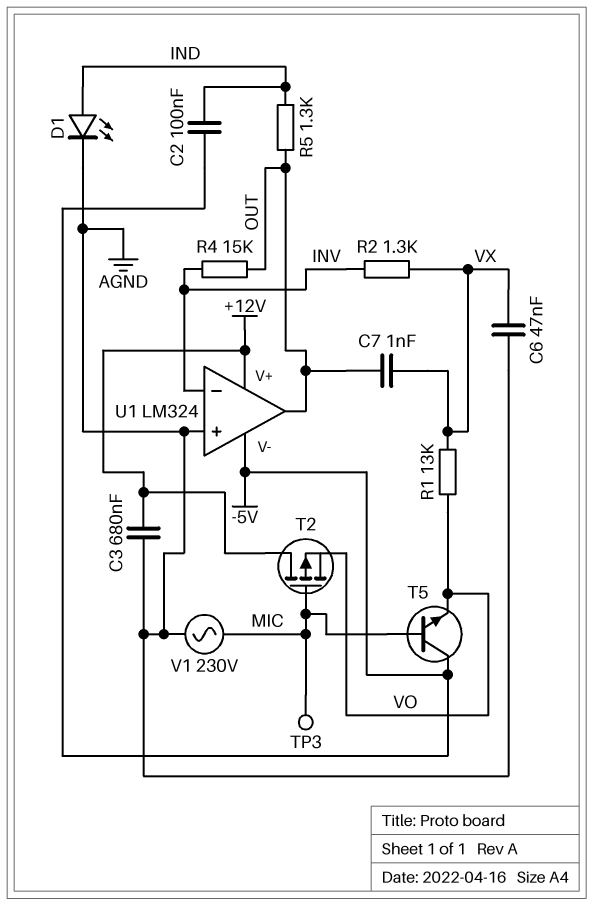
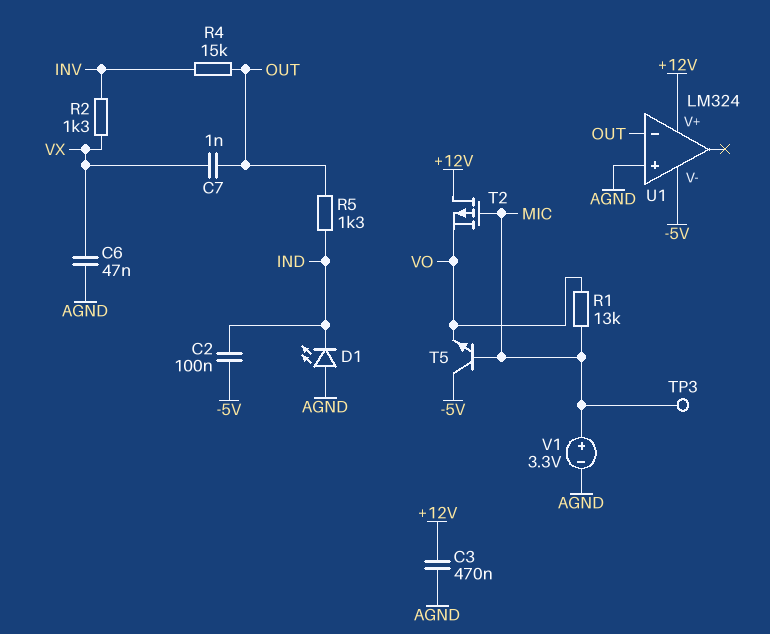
C3: 680nF (+12V, AGND) -> 470nF (+12V, AGND)
D1: LED (A IND, K AGND) -> LED (A AGND, K IND)
R1: 13k (VO, VX) -> 13k (MIC, VO)
U1 pin in-: INV -> OUT
U1 pin out: OUT -> none
V1: AC 230V (AGND, MIC) -> 3.3V (plus MIC, minus AGND)

